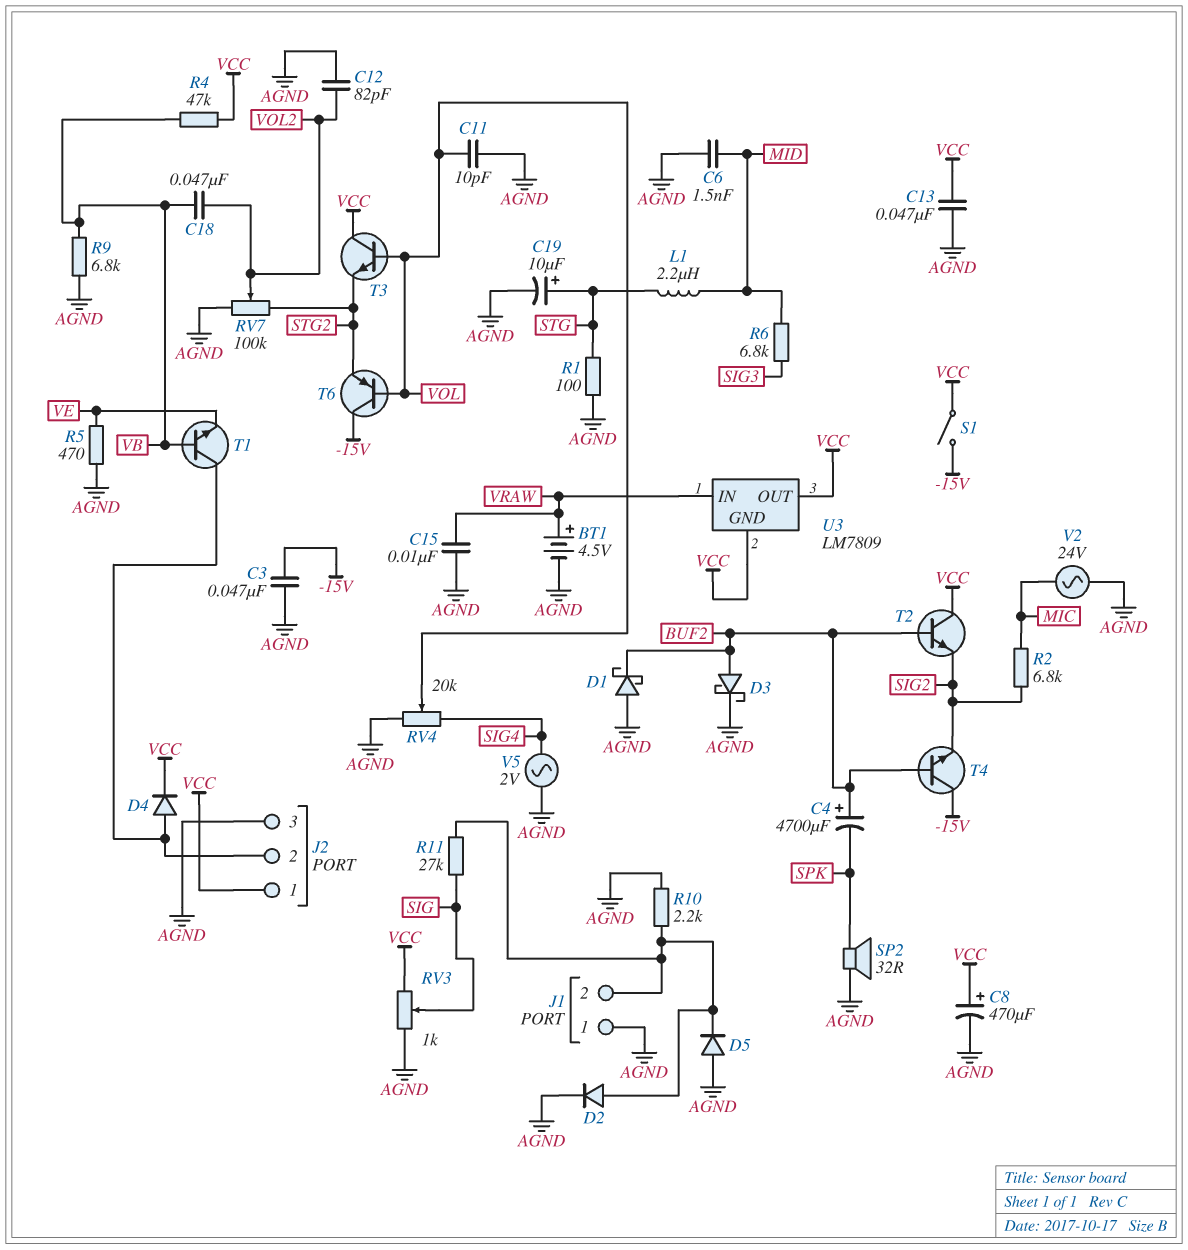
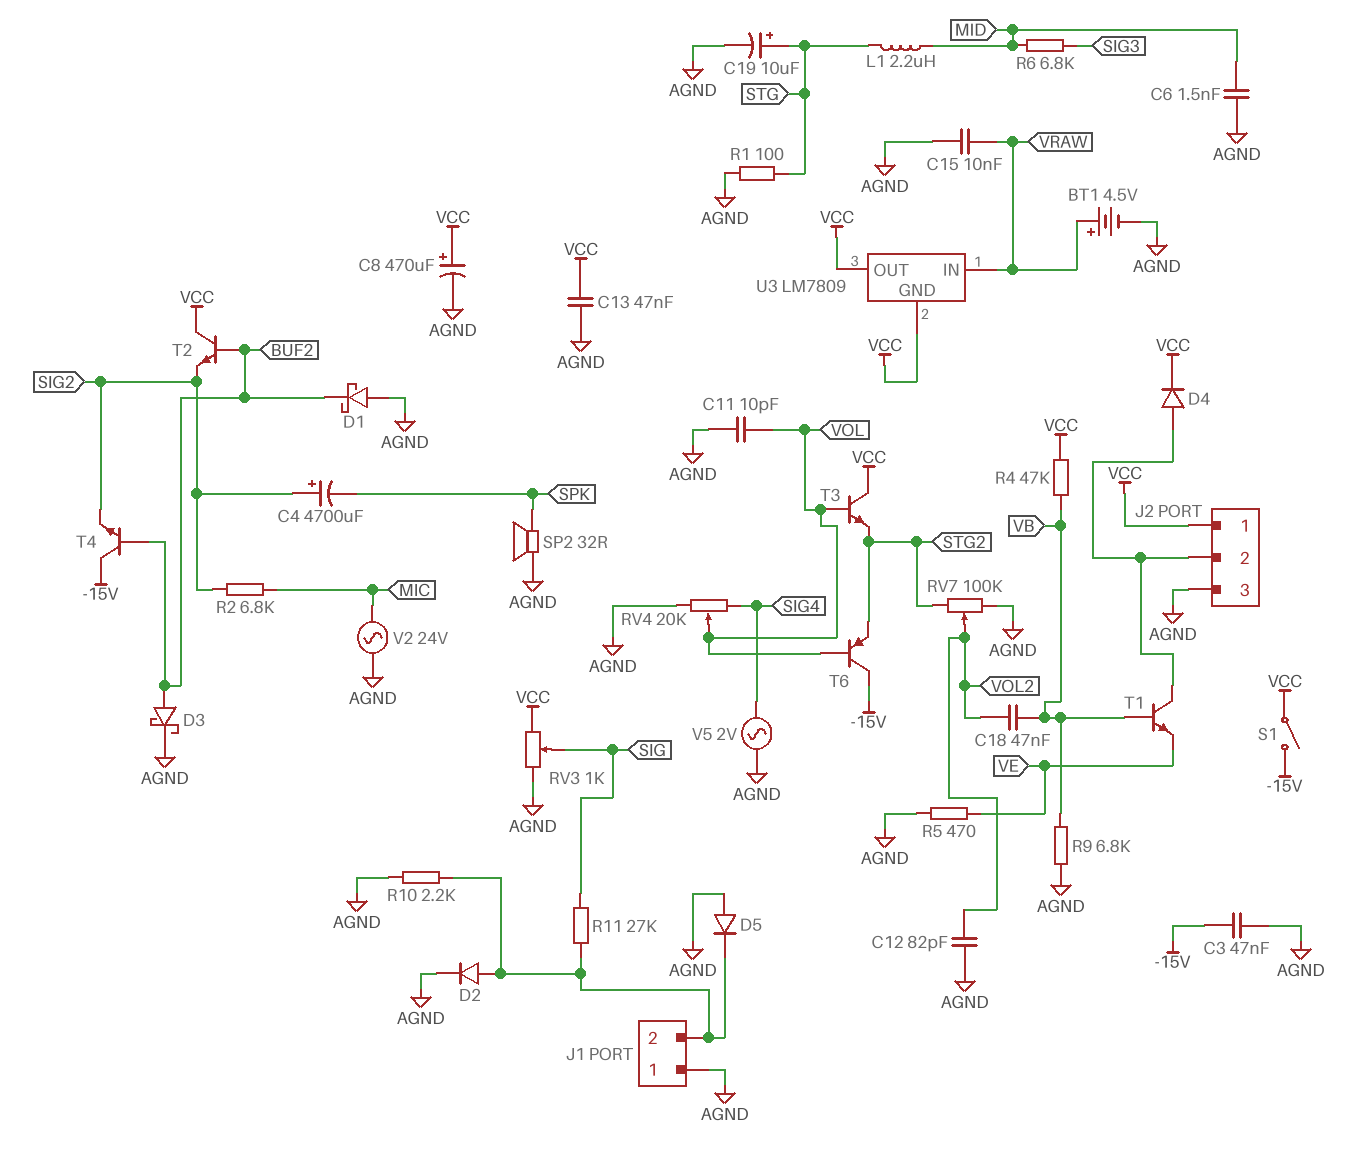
C4: 4700uF (plus BUF2, minus SPK) -> 4700uF (plus SIG2, minus SPK)

